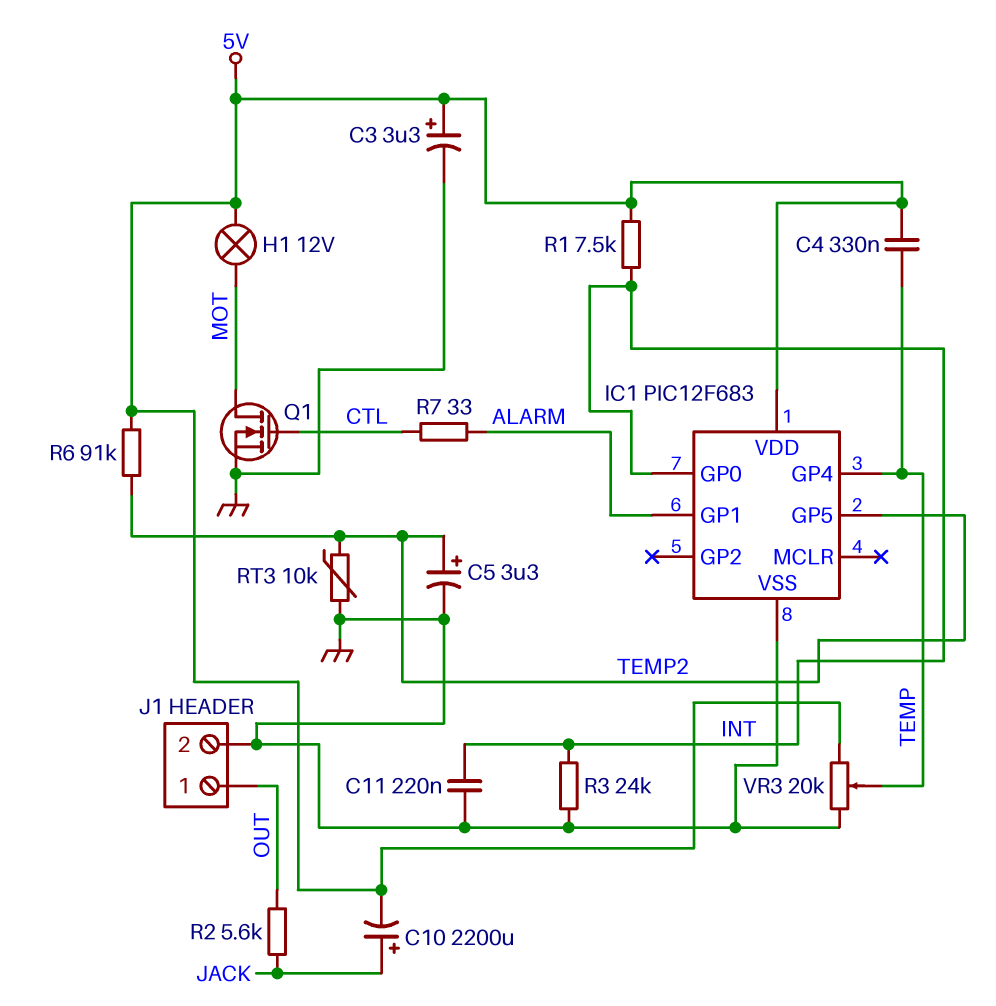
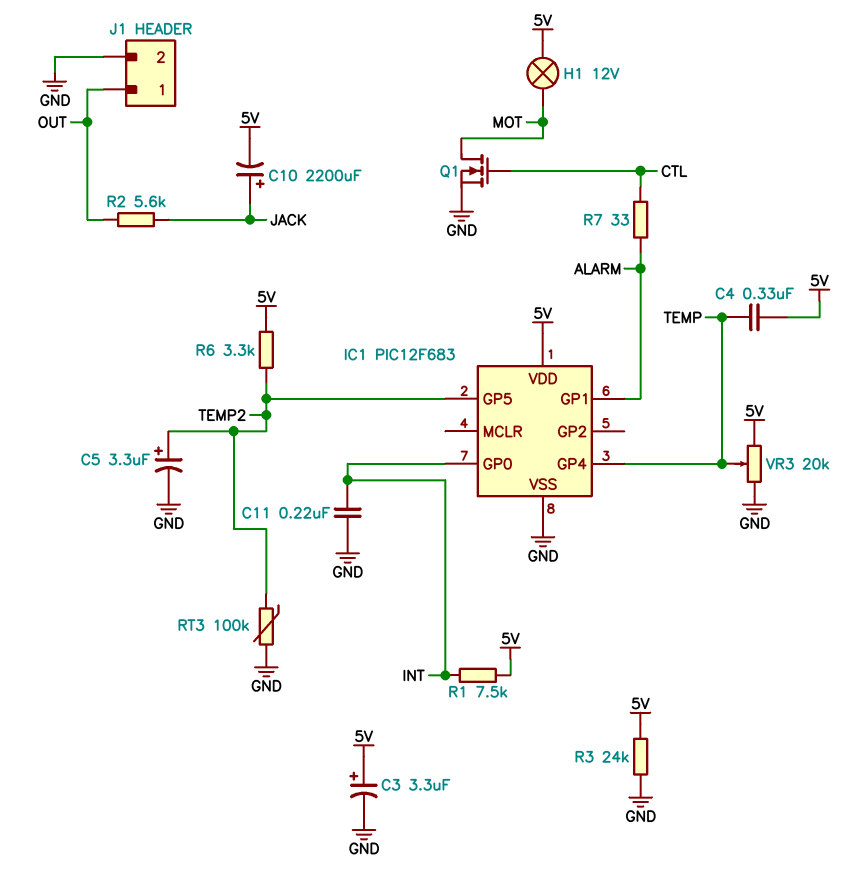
R3: 24k (GND, INT) -> 24k (5V, GND)
R6: 91k (5V, TEMP2) -> 3.3k (5V, TEMP2)
RT3: 10k (GND, TEMP2) -> 100k (GND, TEMP2)

